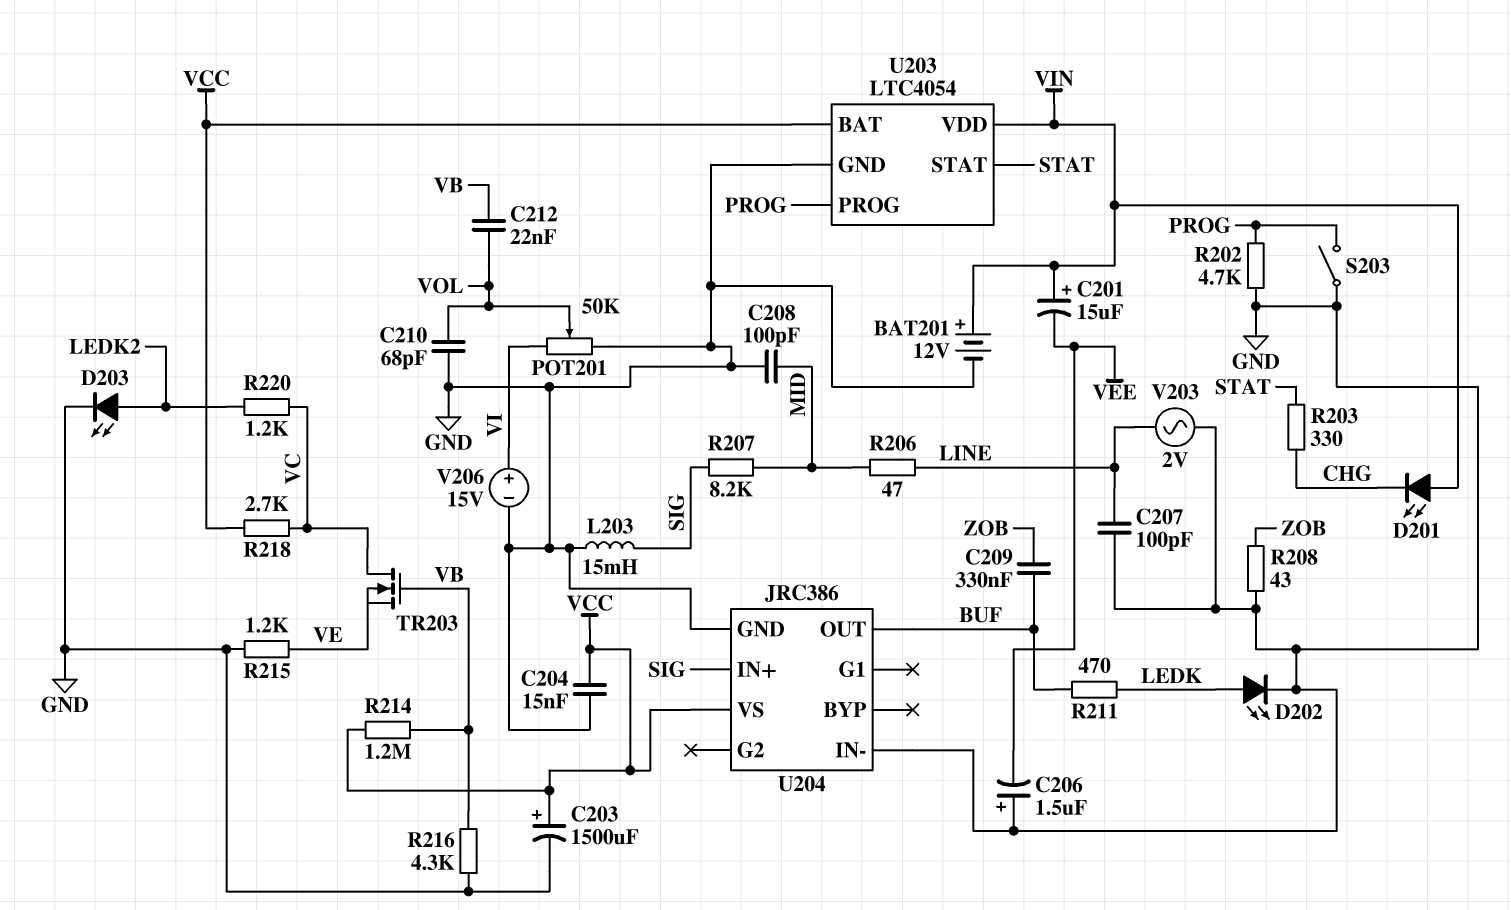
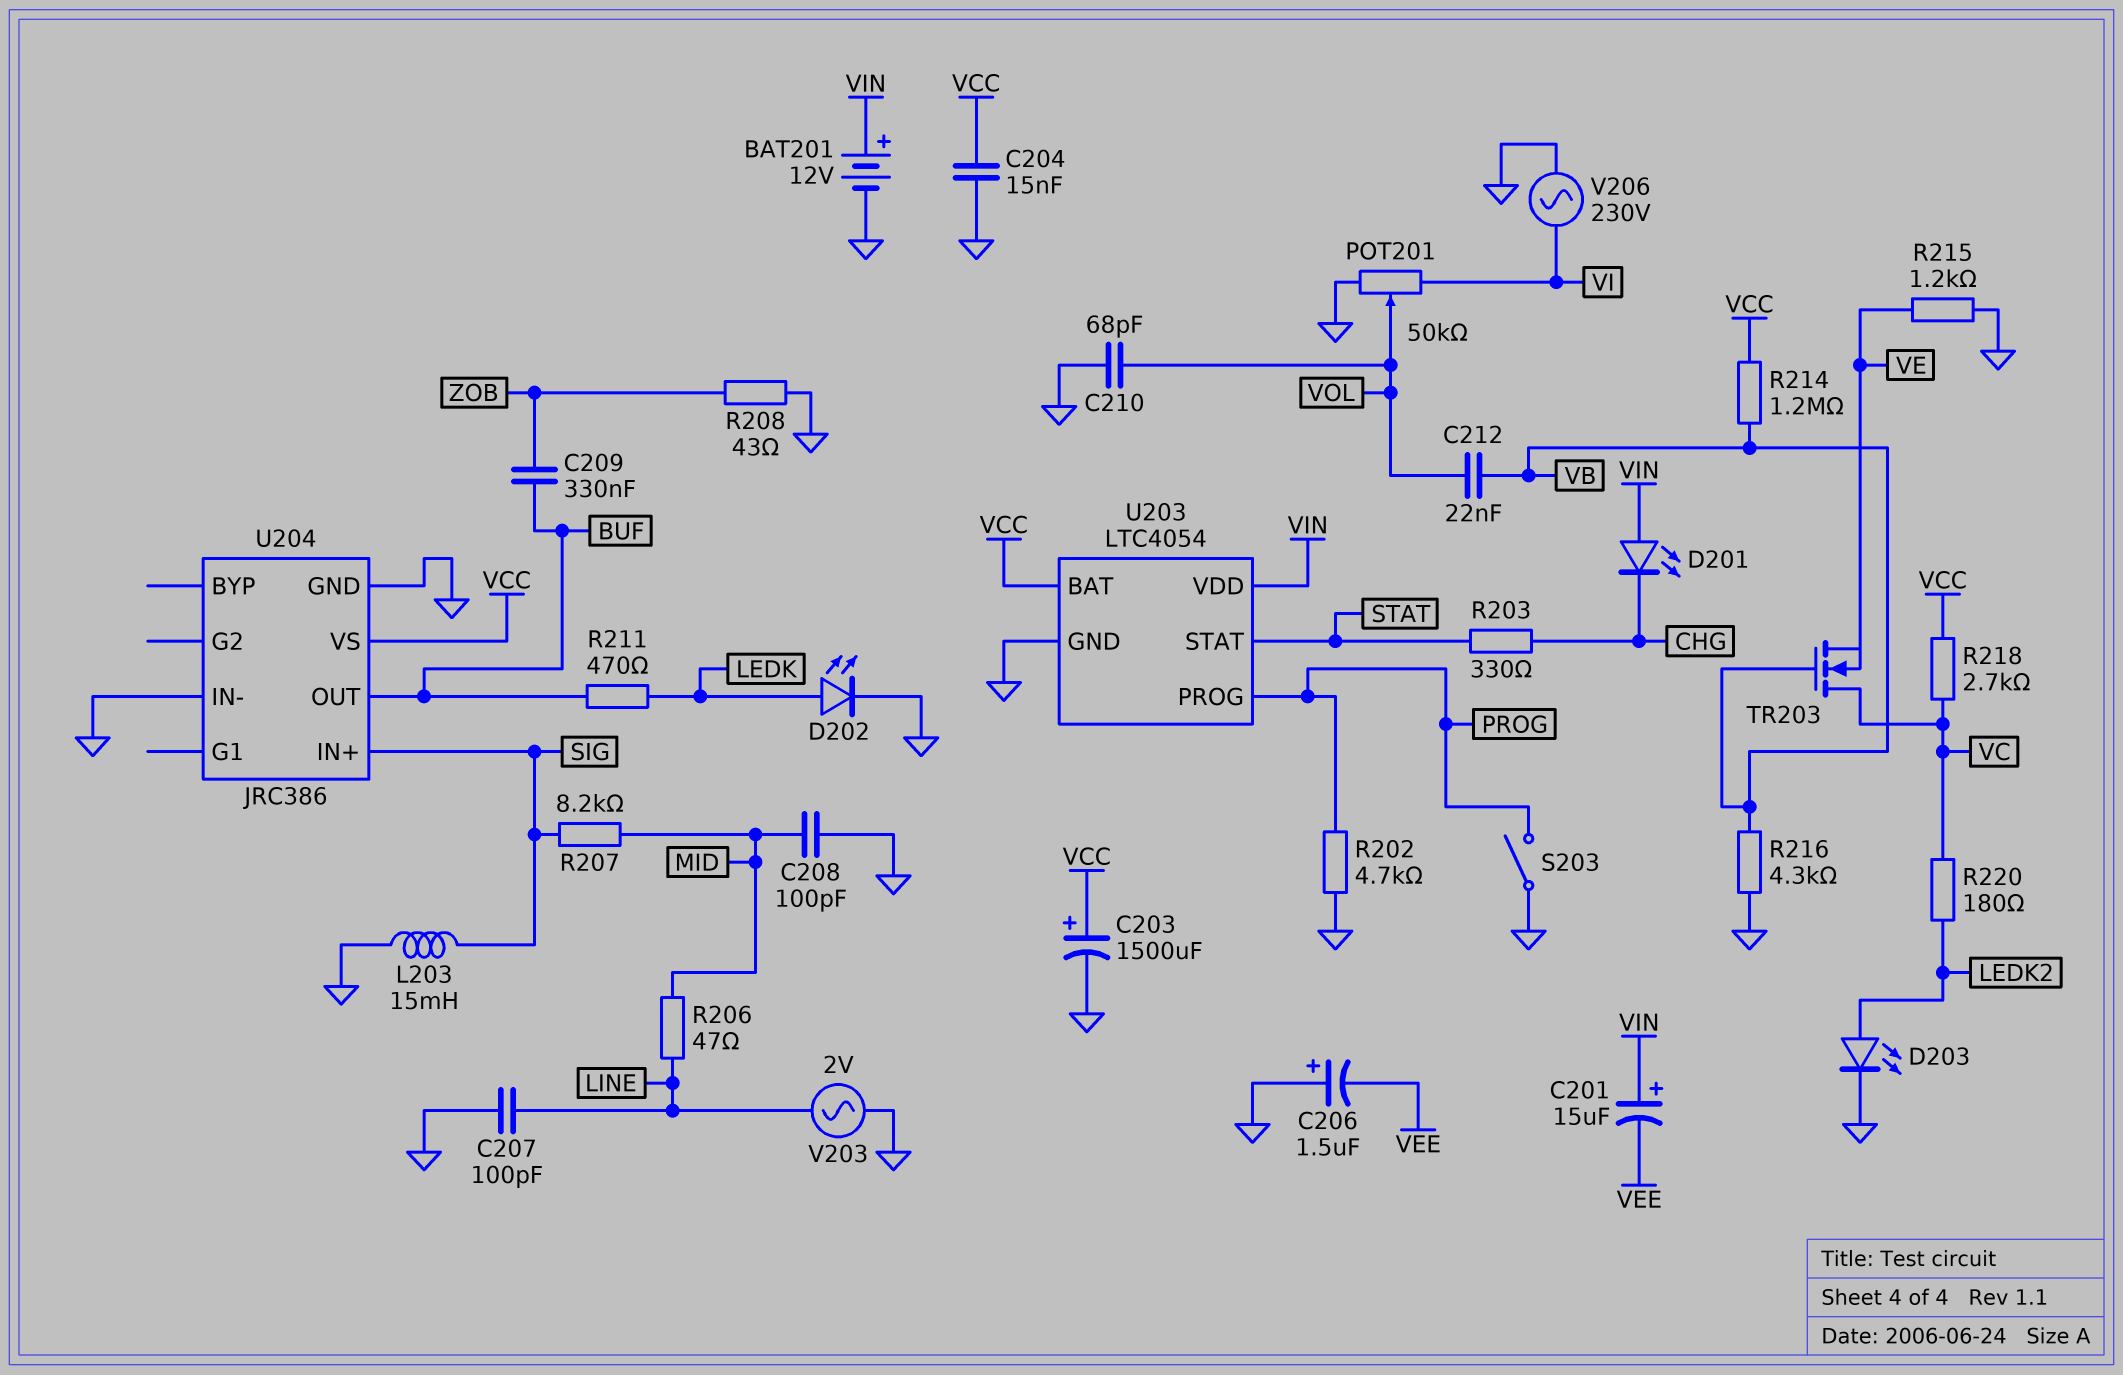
R220: 1.2k (LEDK2, VC) -> 180 (LEDK2, VC)
V206: 15V (plus VI, minus GND) -> AC 230V (GND, VI)

